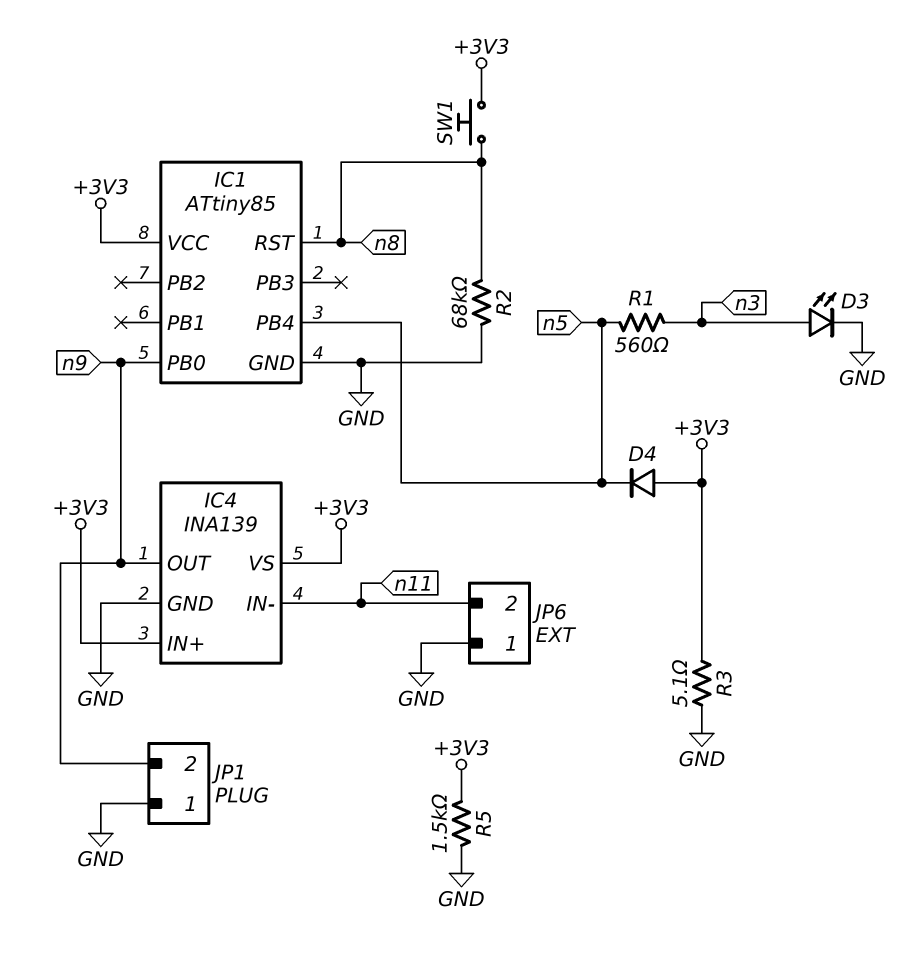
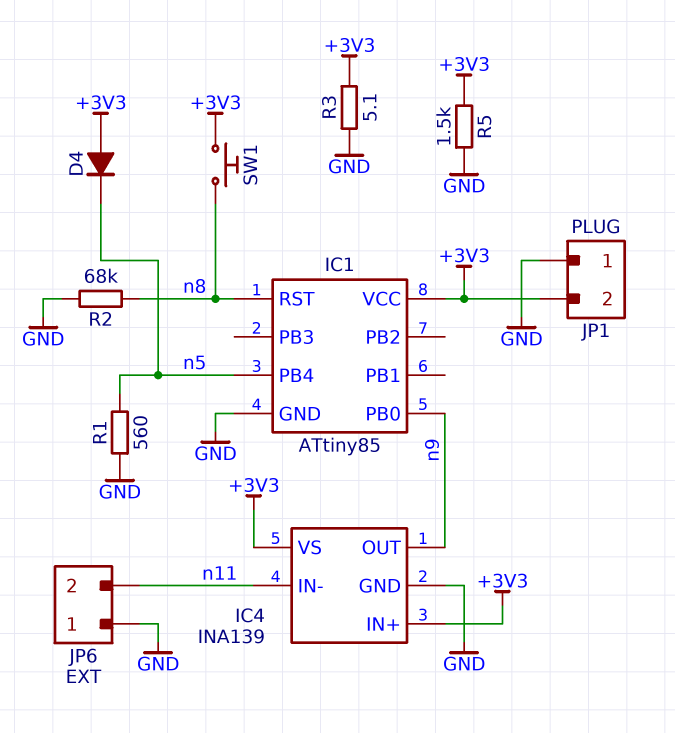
D3: LED (A n3, K GND) -> none
JP1 pin 2: n9 -> +3V3
R1: 560 (n3, n5) -> 560 (GND, n5)

